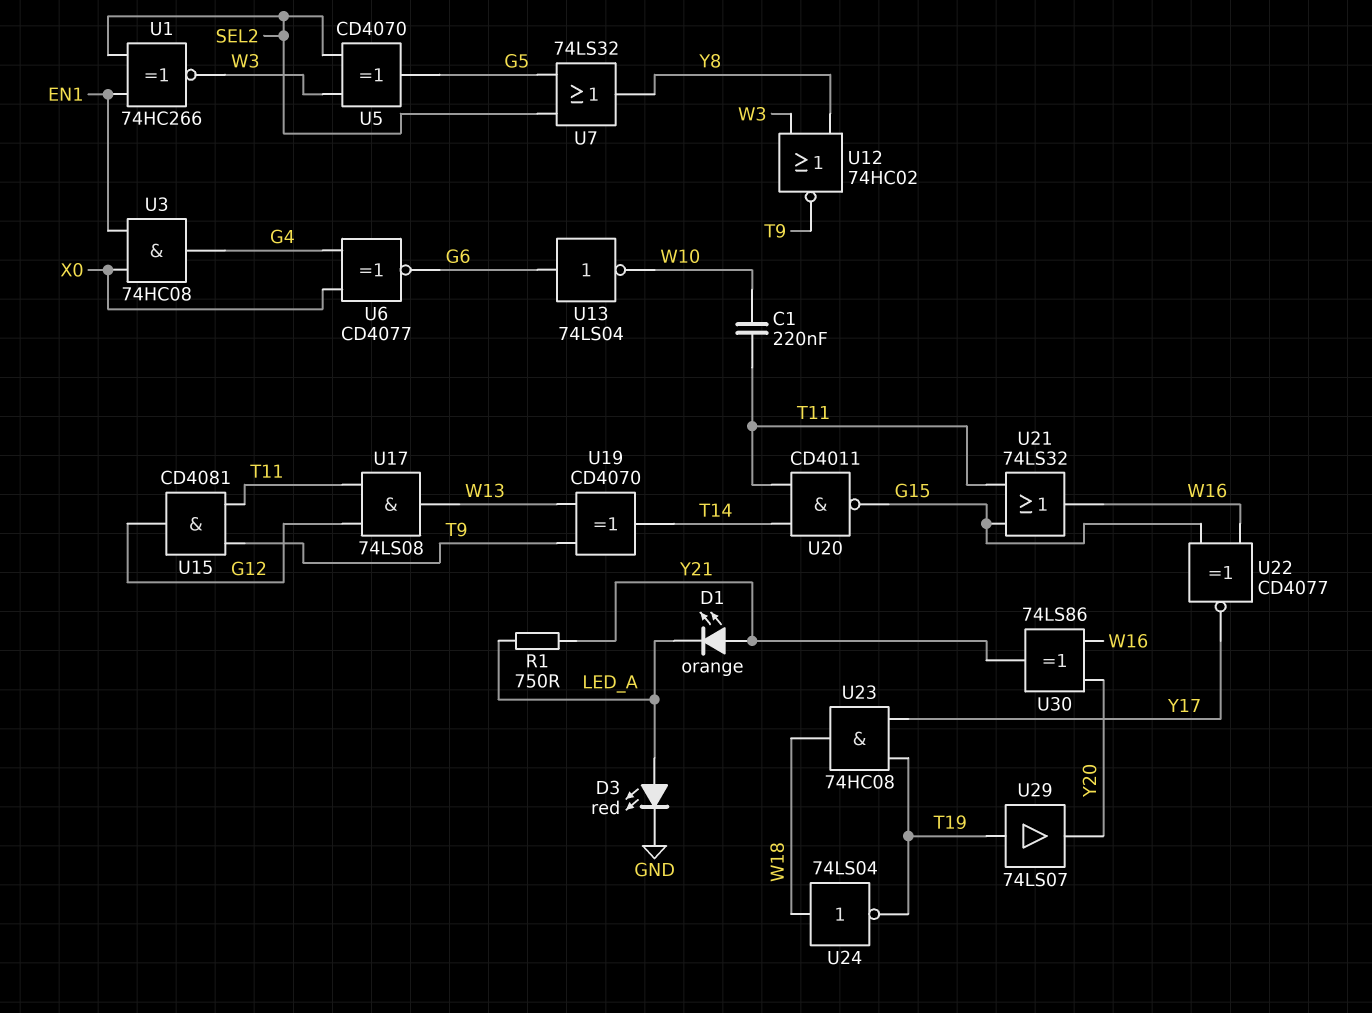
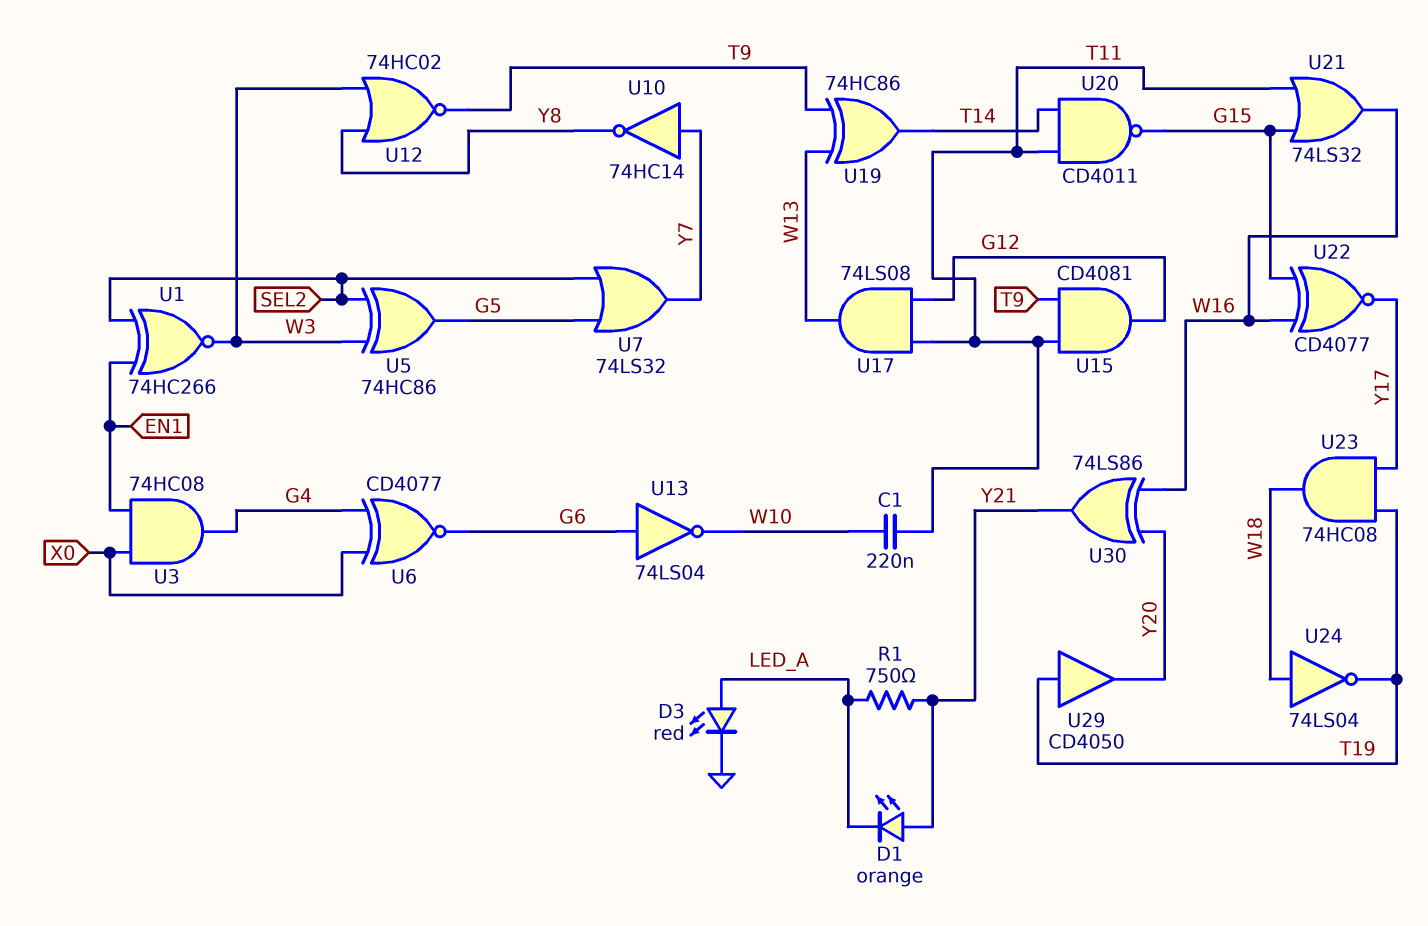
U5: XOR CD4070 (in SEL2, in W3, out G5) -> XOR 74HC86 (in SEL2, in W3, out G5)
U7: OR 74LS32 (in G5, in SEL2, out Y8) -> OR 74LS32 (in G5, in SEL2, out Y7)
U10: none -> NOT 74HC14 (in Y7, out Y8)
U19: XOR CD4070 (in T9, in W13, out T14) -> XOR 74HC86 (in T9, in W13, out T14)
U29: buffer 74LS07 (in T19, out Y20) -> buffer CD4050 (in T19, out Y20)

